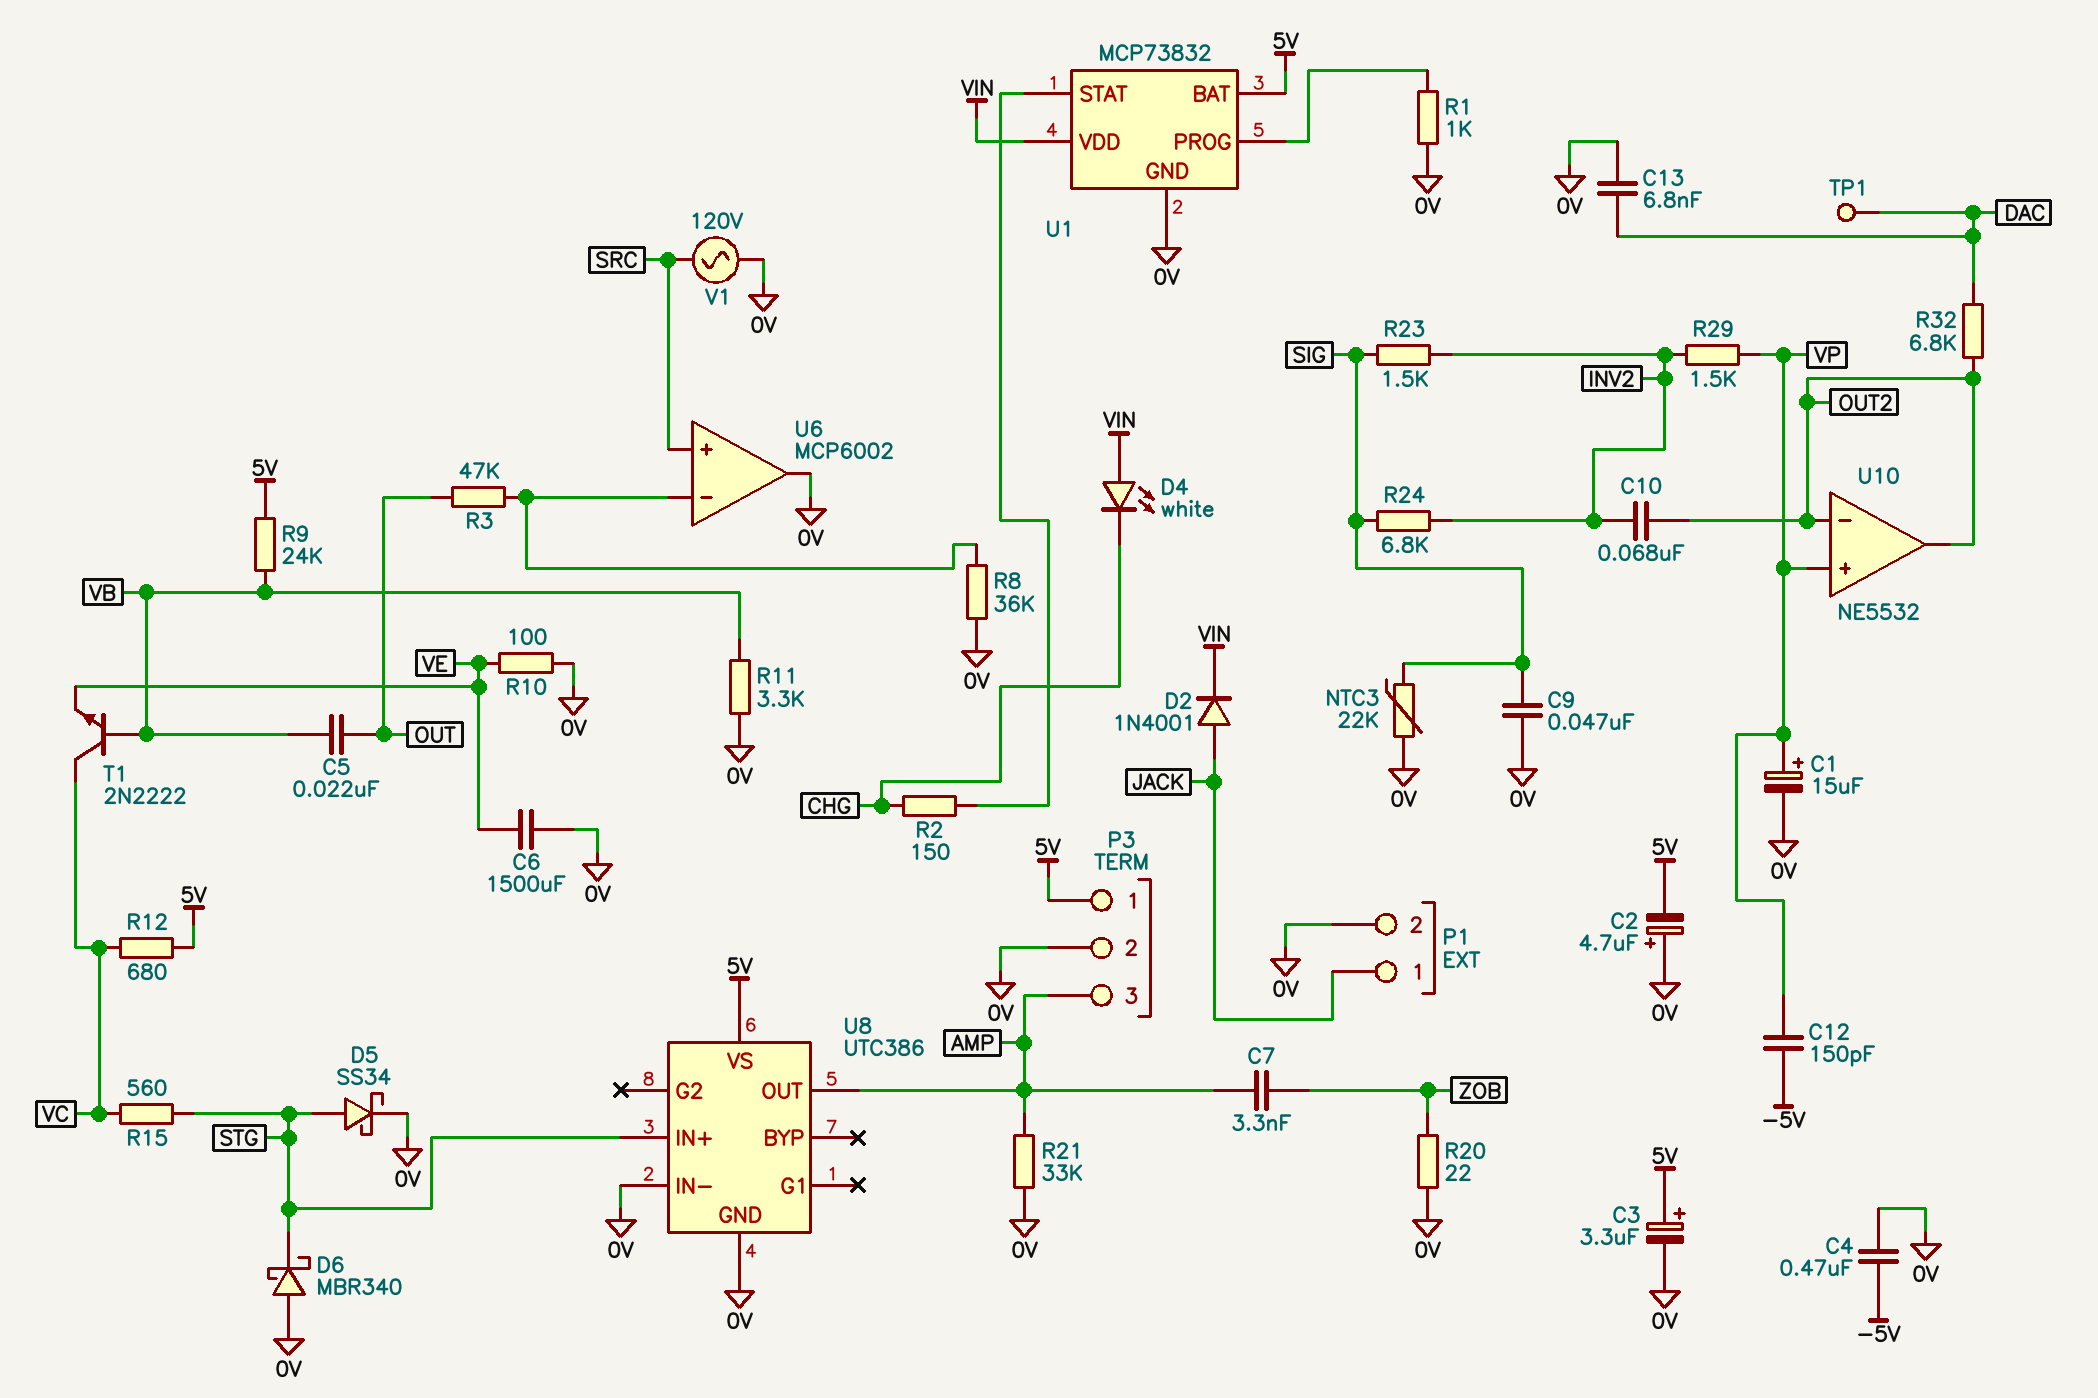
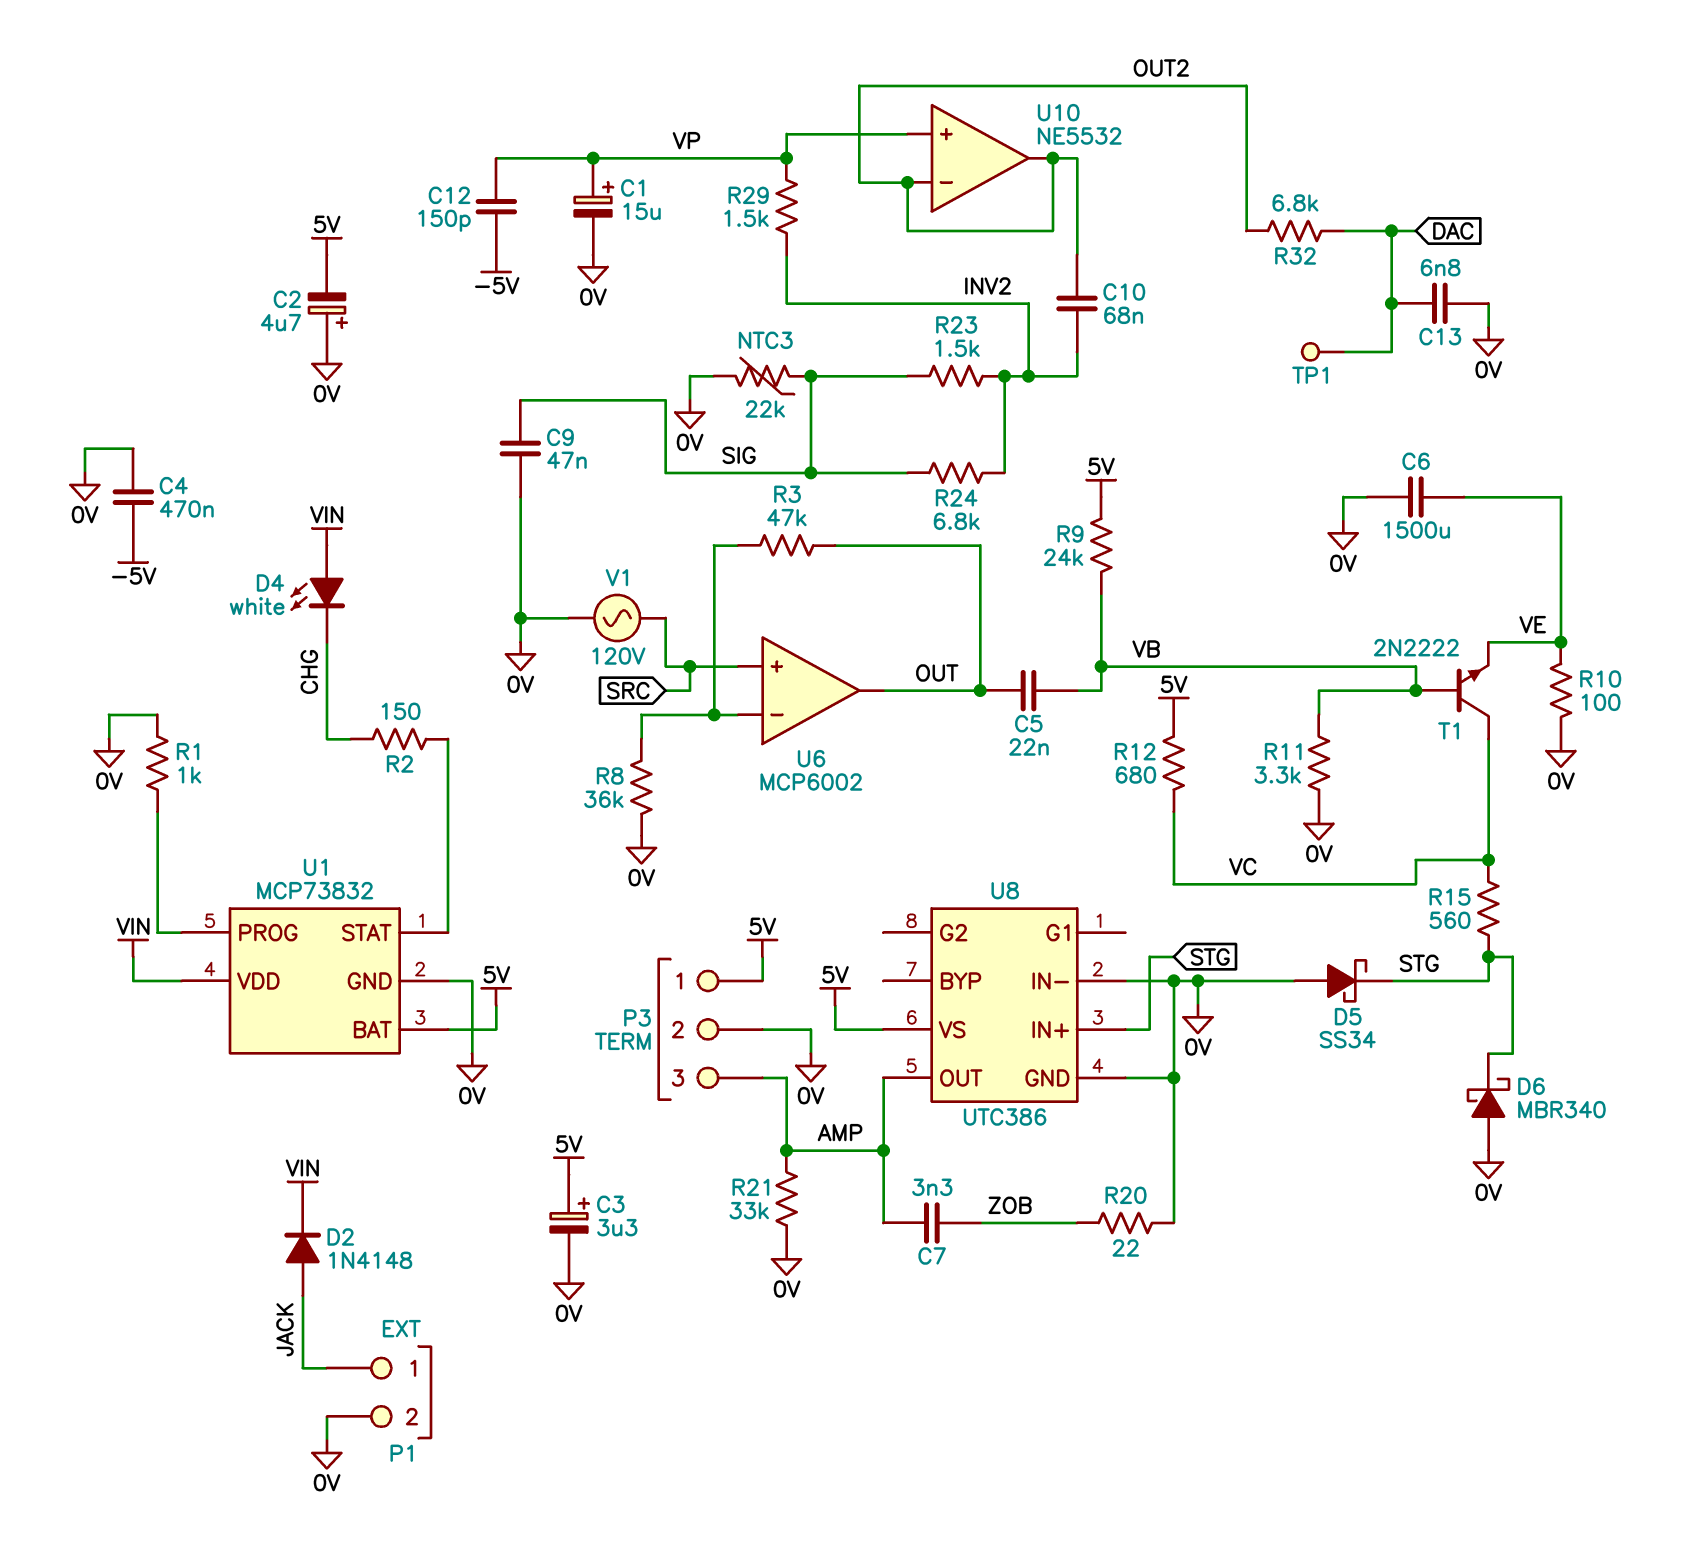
D2: diode 1N4001 (A JACK, K VIN) -> diode 1N4148 (A JACK, K VIN)
D5: schottky SS34 (A STG, K 0V) -> schottky SS34 (A 0V, K STG)
U6 pin out: 0V -> OUT

